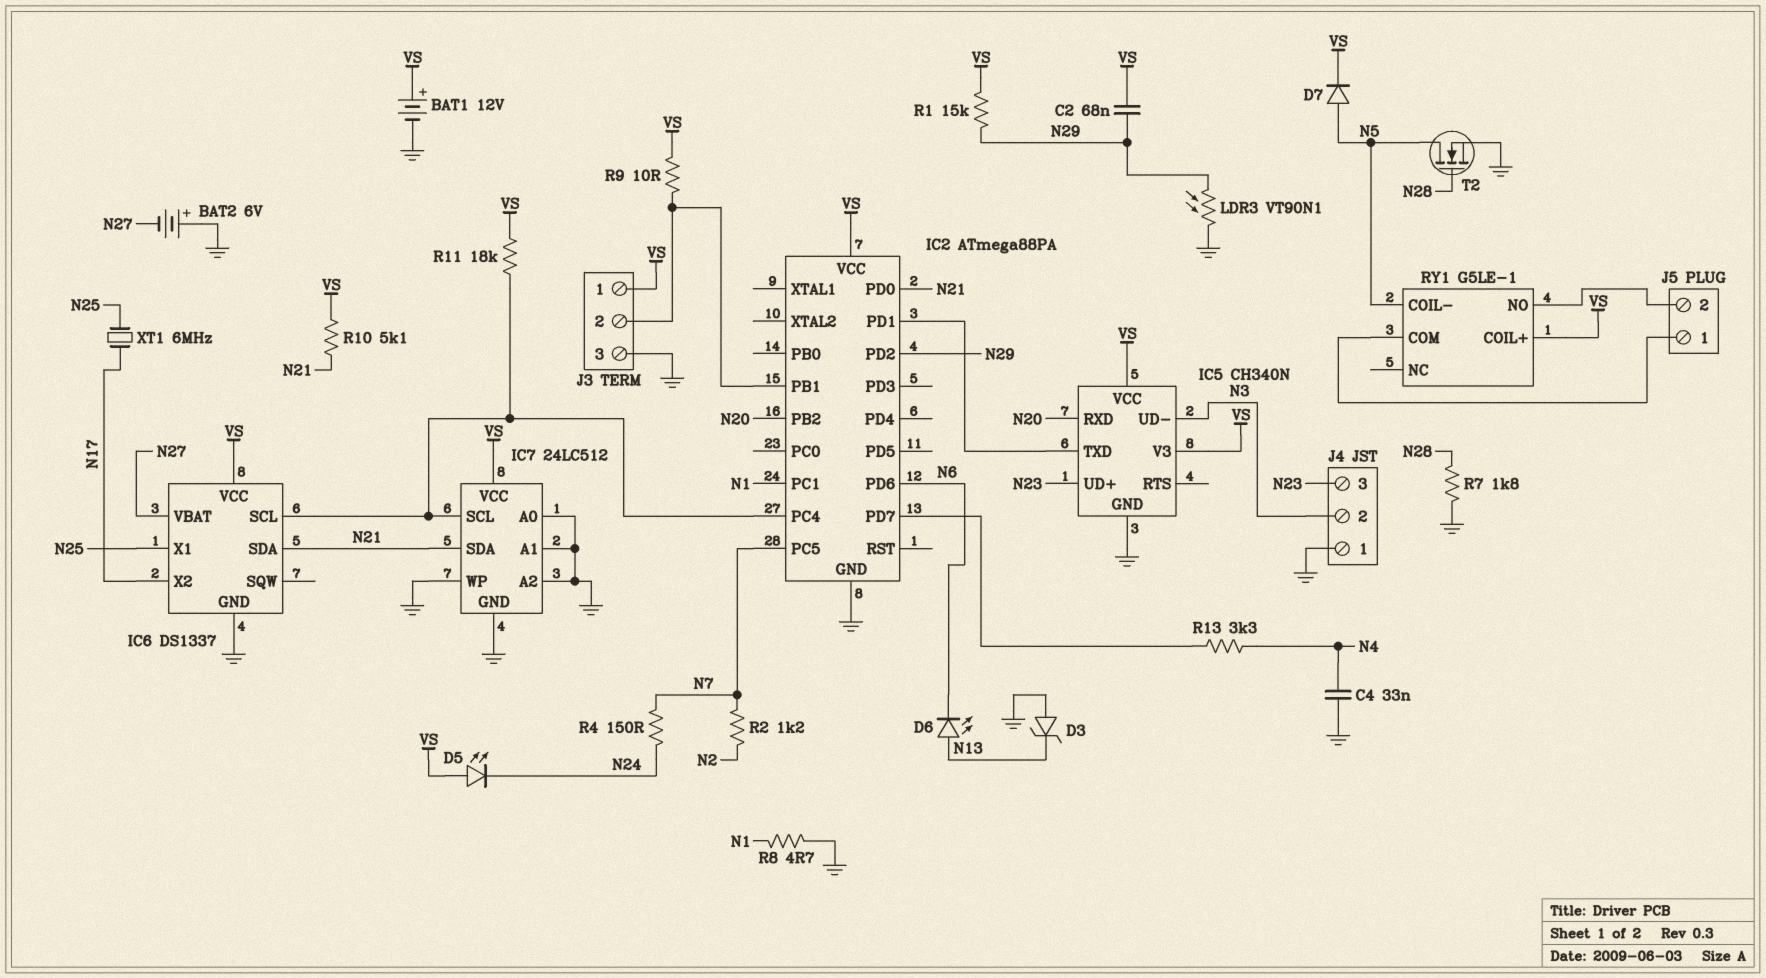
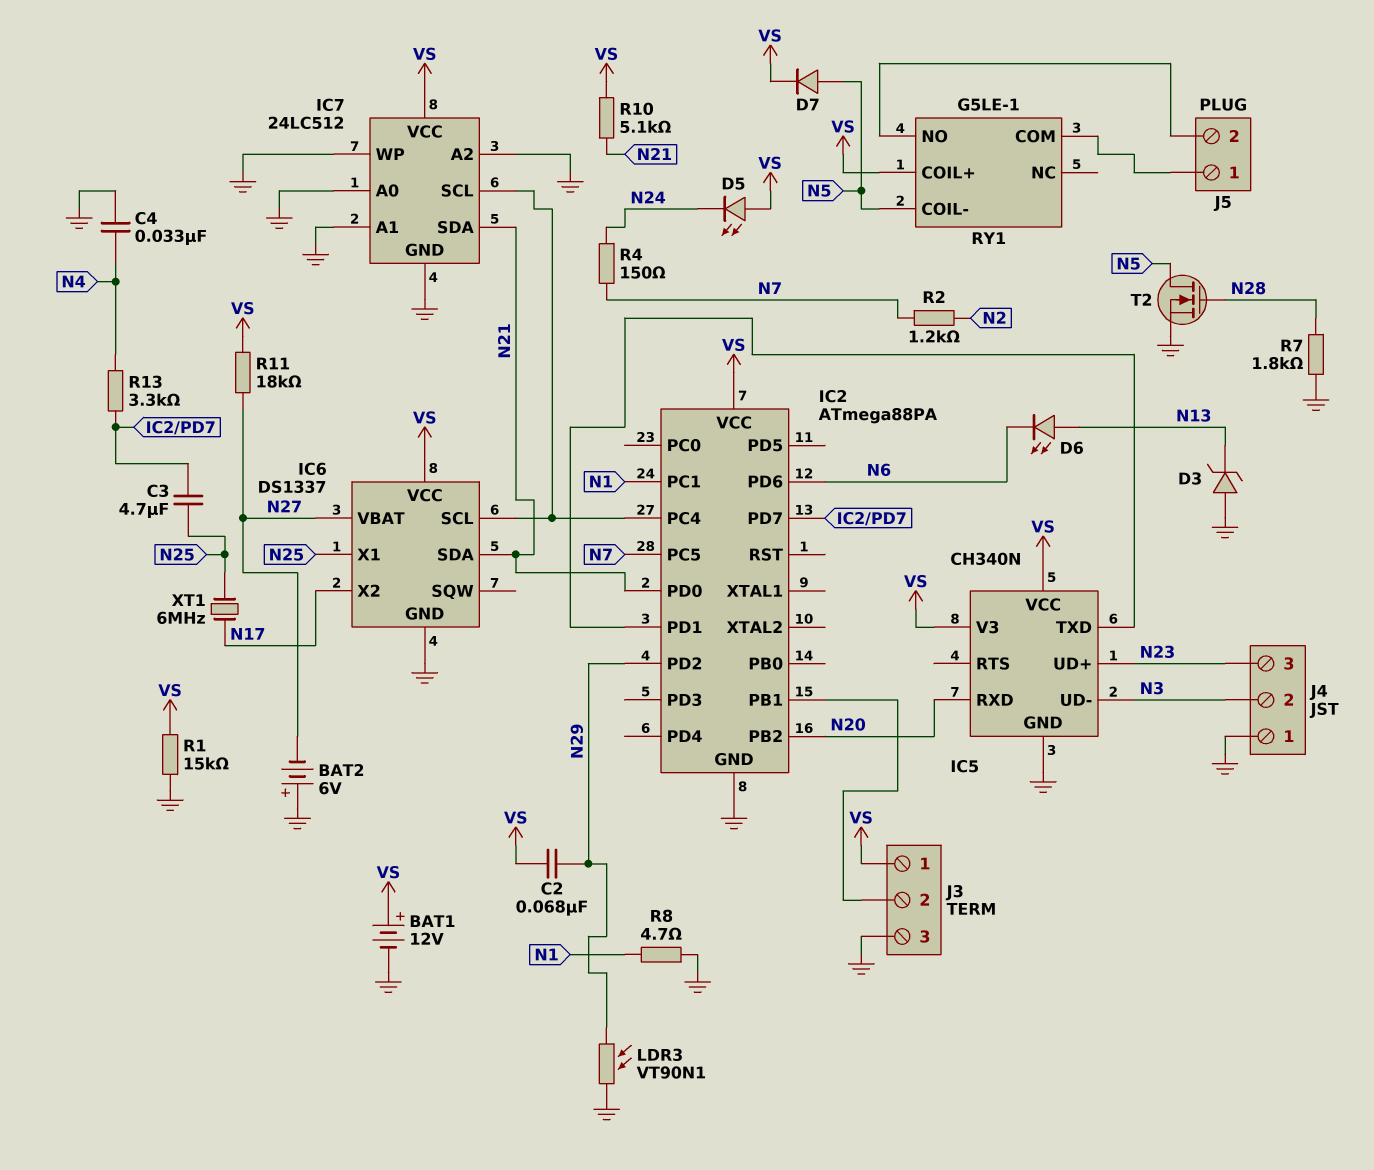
C3: none -> 4.7uF (IC2/PD7, N25)
R1: 15k (N29, VS) -> 15k (GND, VS)
R9: 10 (IC2/PB1, VS) -> none
R11: 18k (IC2/PC4, VS) -> 18k (N27, VS)

